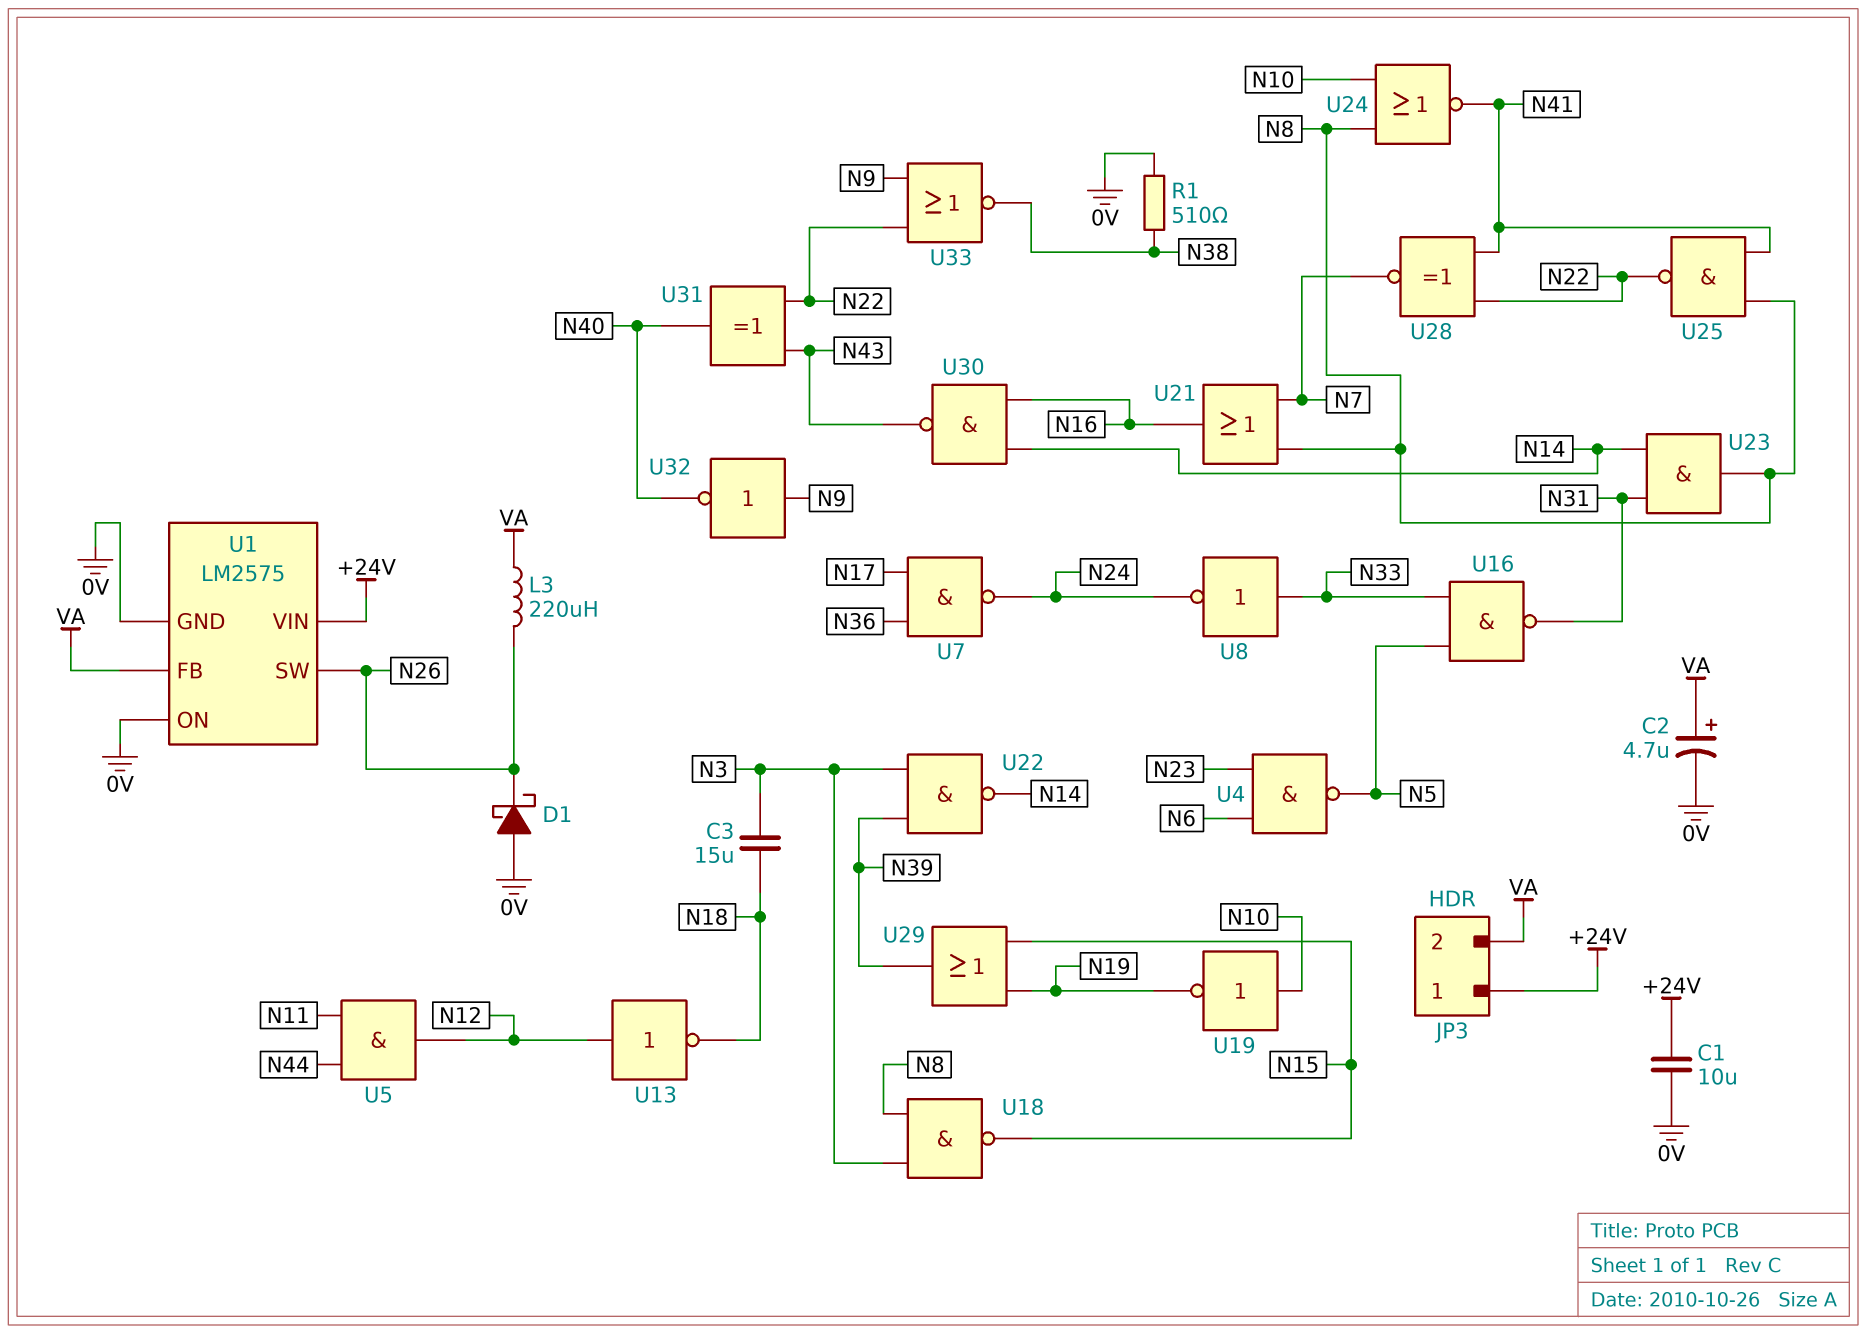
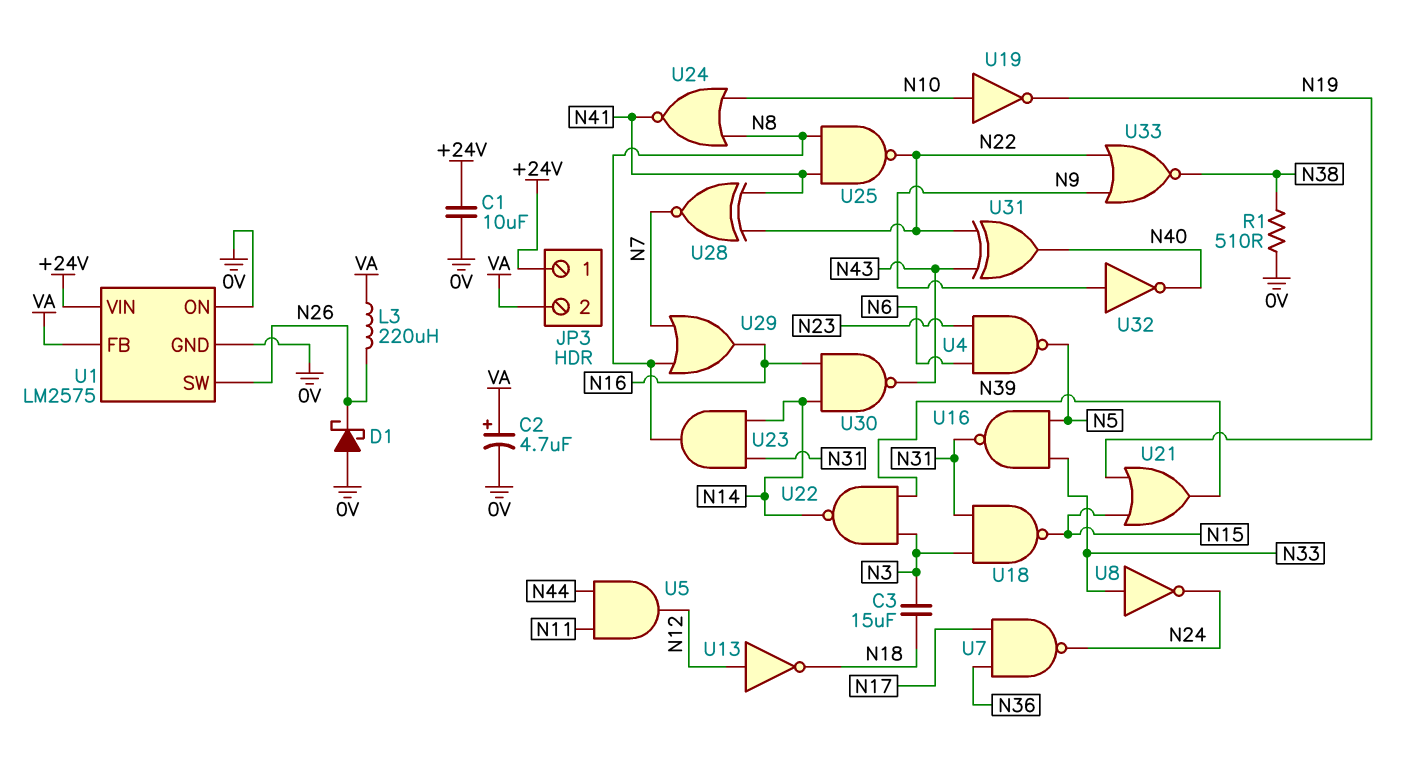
U18: NAND (in N3, in N8, out N15) -> NAND (in N3, in N31, out N15)
U21: OR (in N7, in N8, out N16) -> OR (in N15, in N19, out N39)
U29: OR (in N15, in N19, out N39) -> OR (in N7, in N8, out N16)

